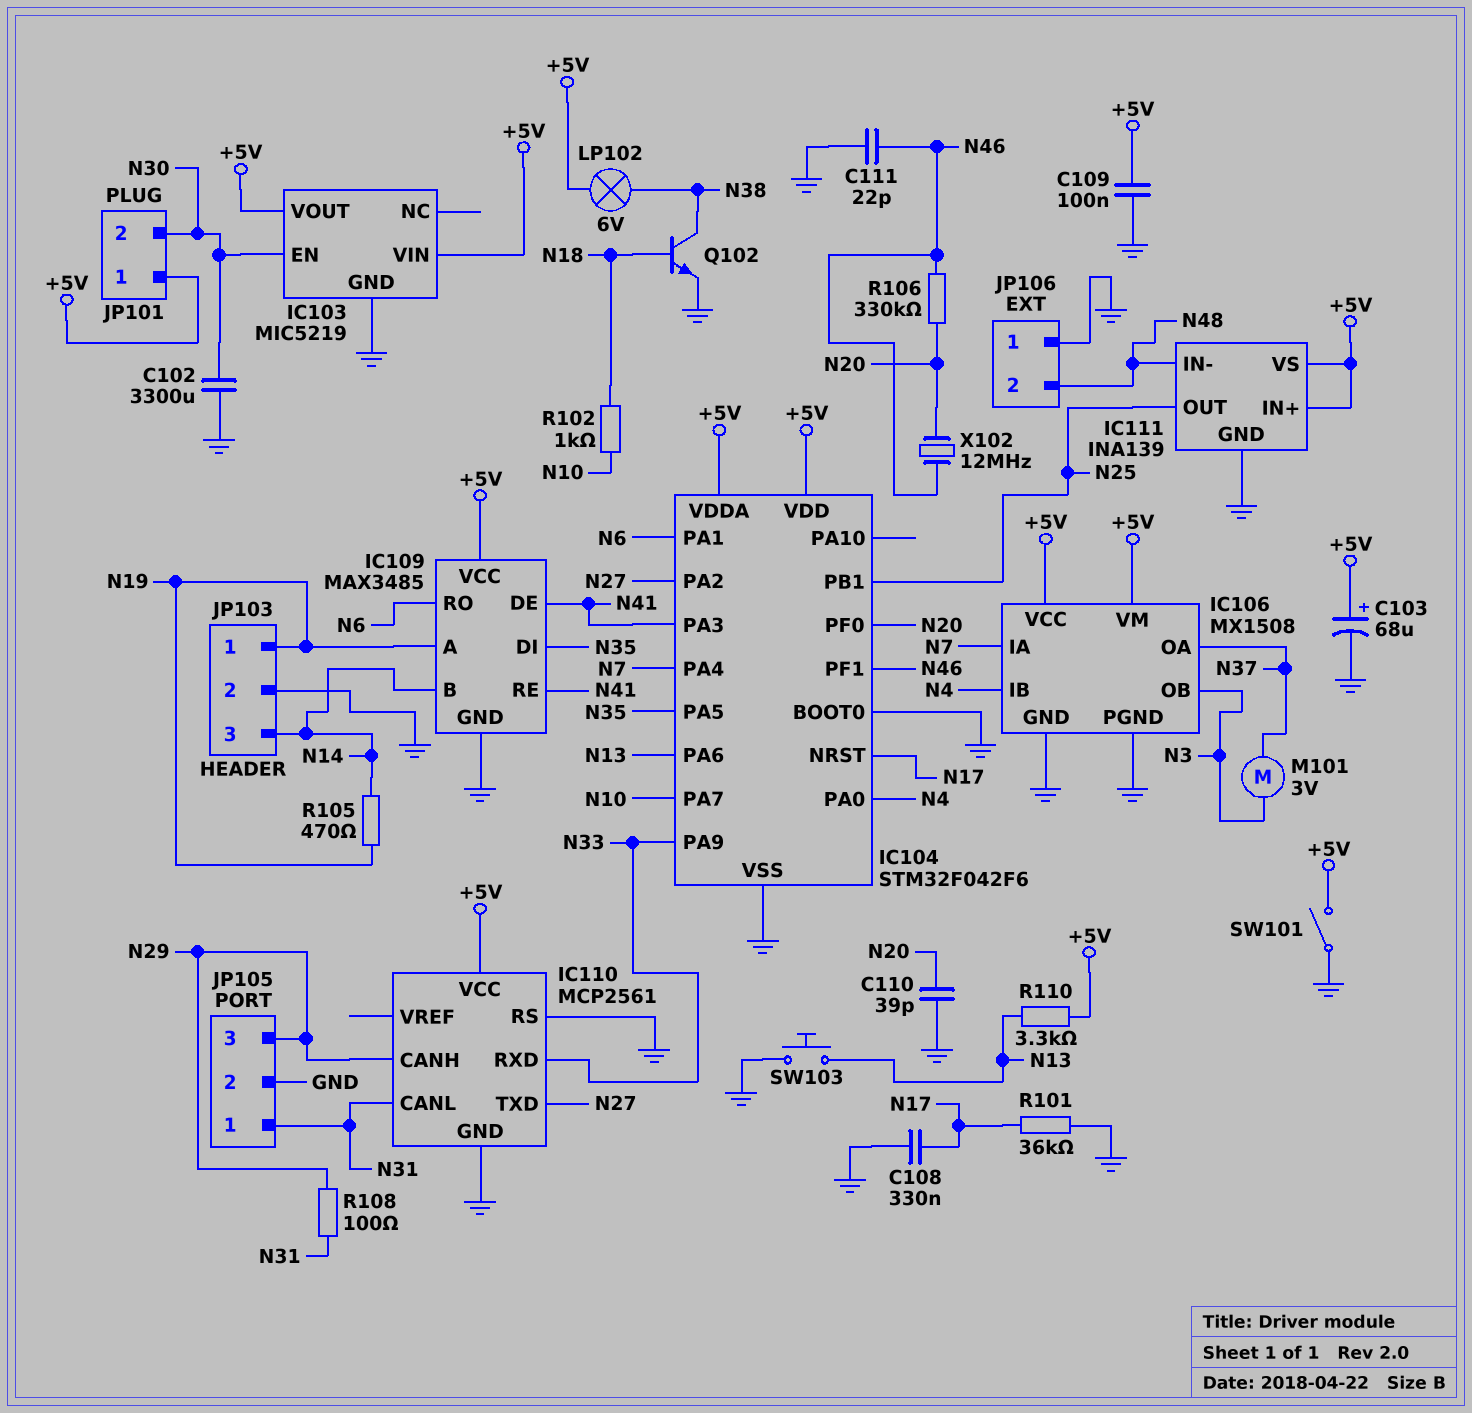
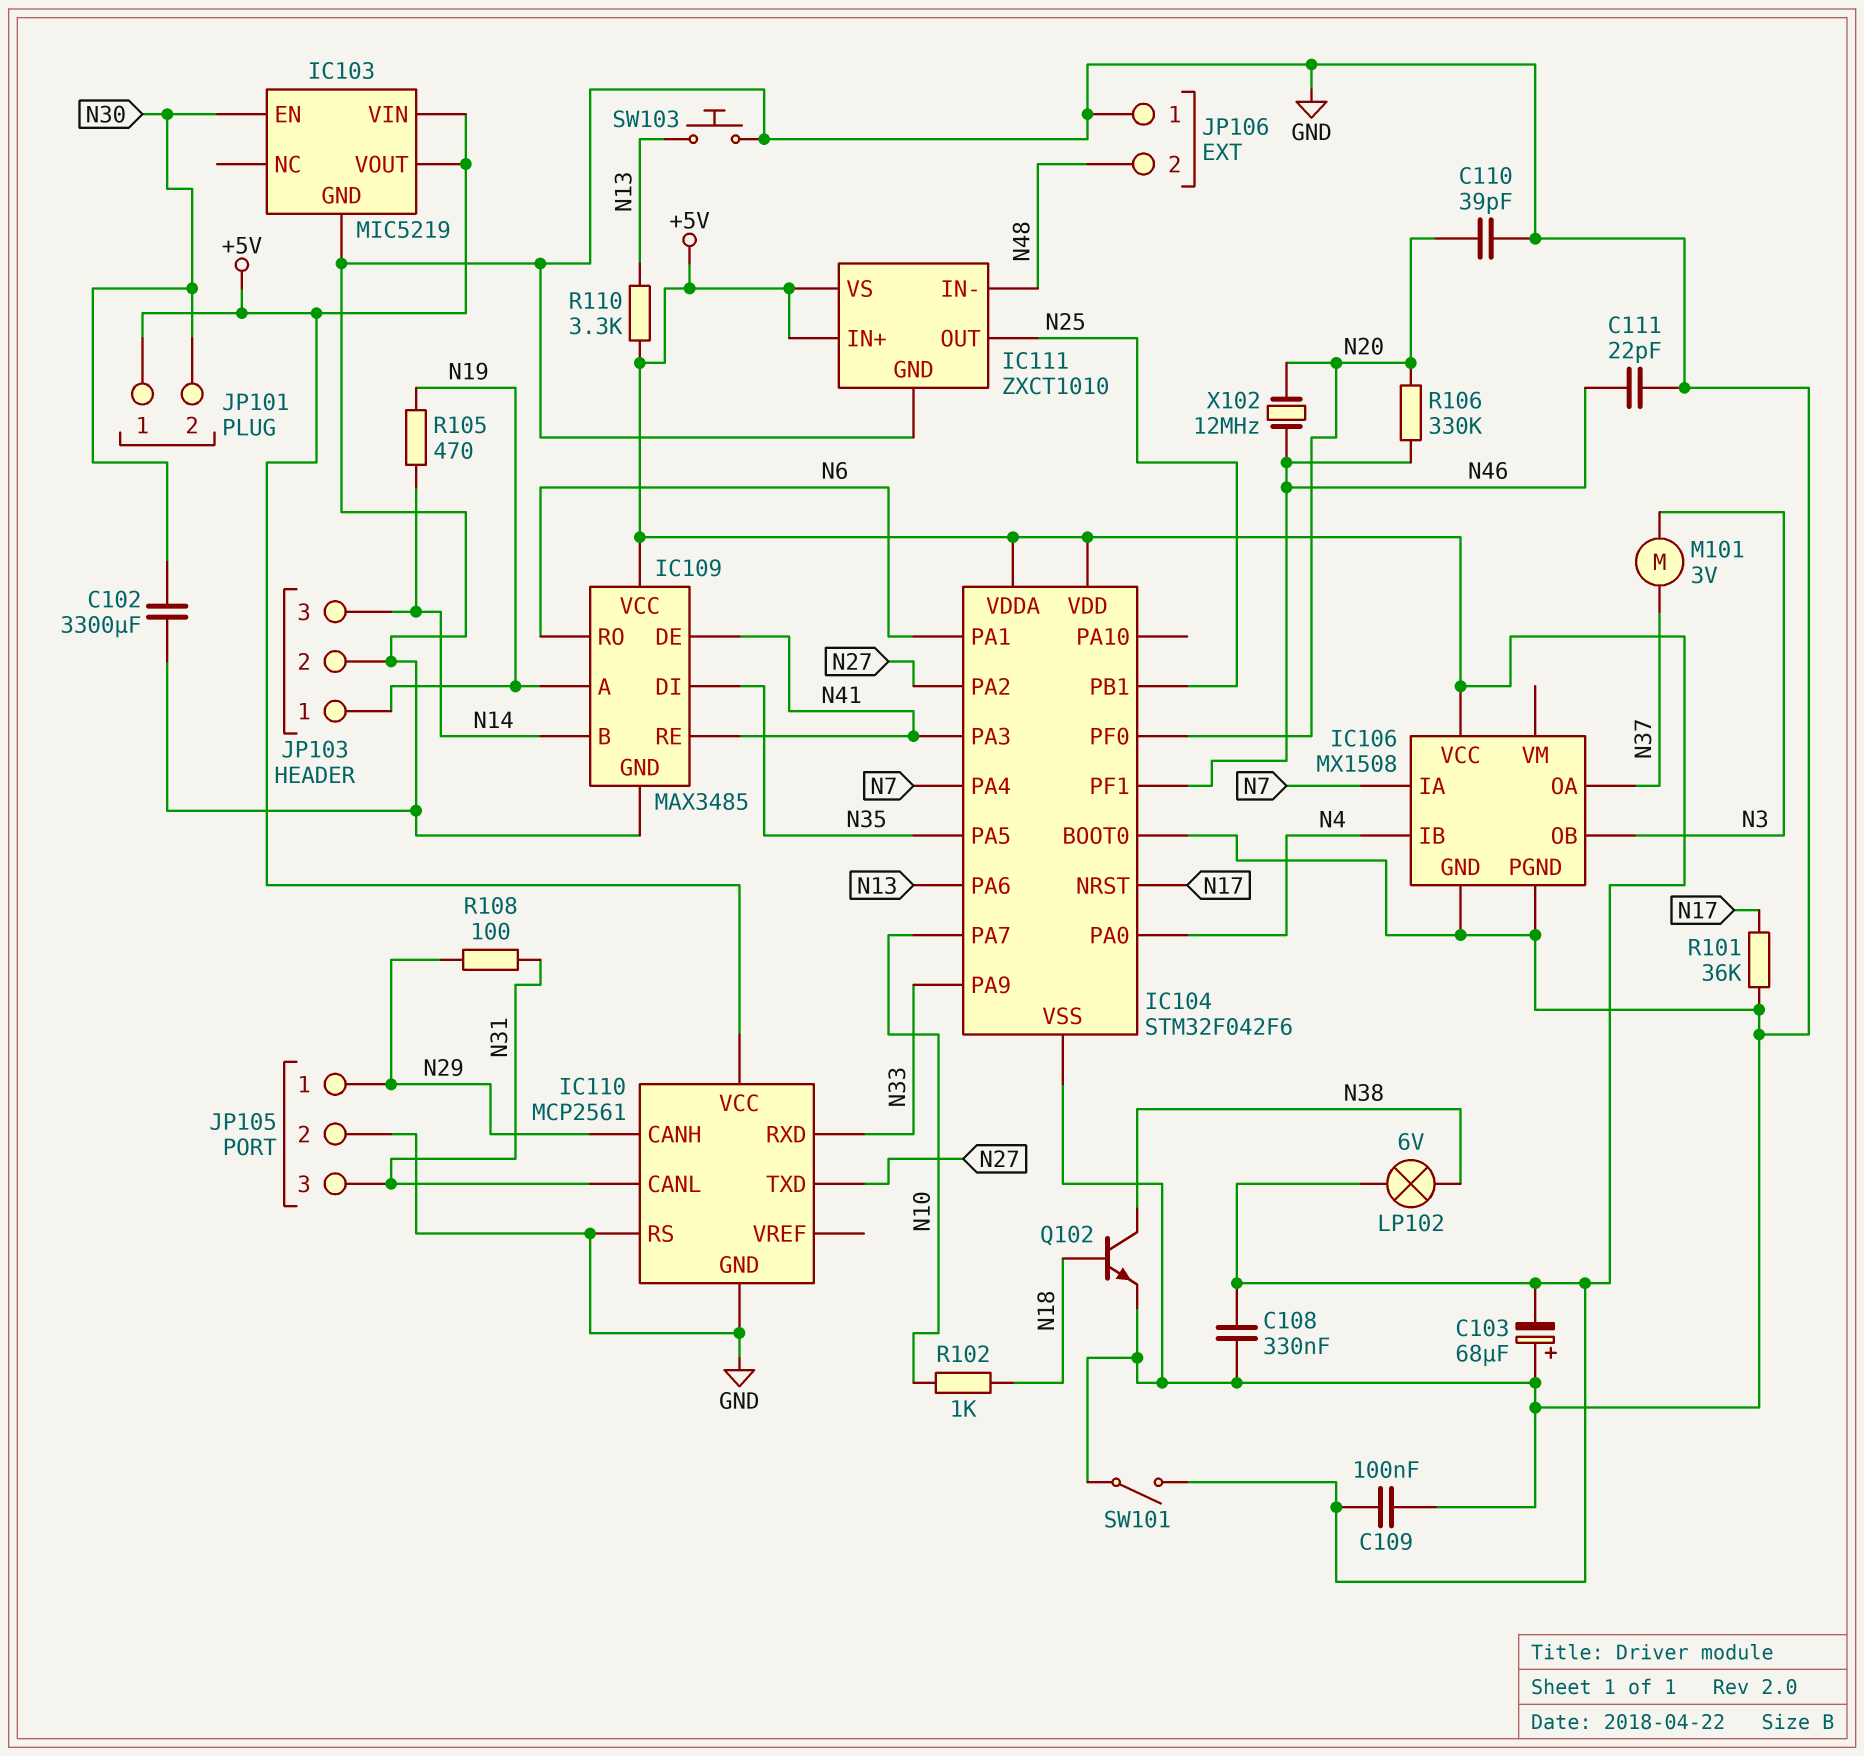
C103: 68uF (plus +5V, minus GND) -> 68uF (plus GND, minus +5V)
C108: 330nF (GND, N17) -> 330nF (+5V, GND)
IC106 pin VM: +5V -> none
IC111: INA139 -> ZXCT1010
JP105 pin 1: N31 -> N29
JP105 pin 3: N29 -> N31

